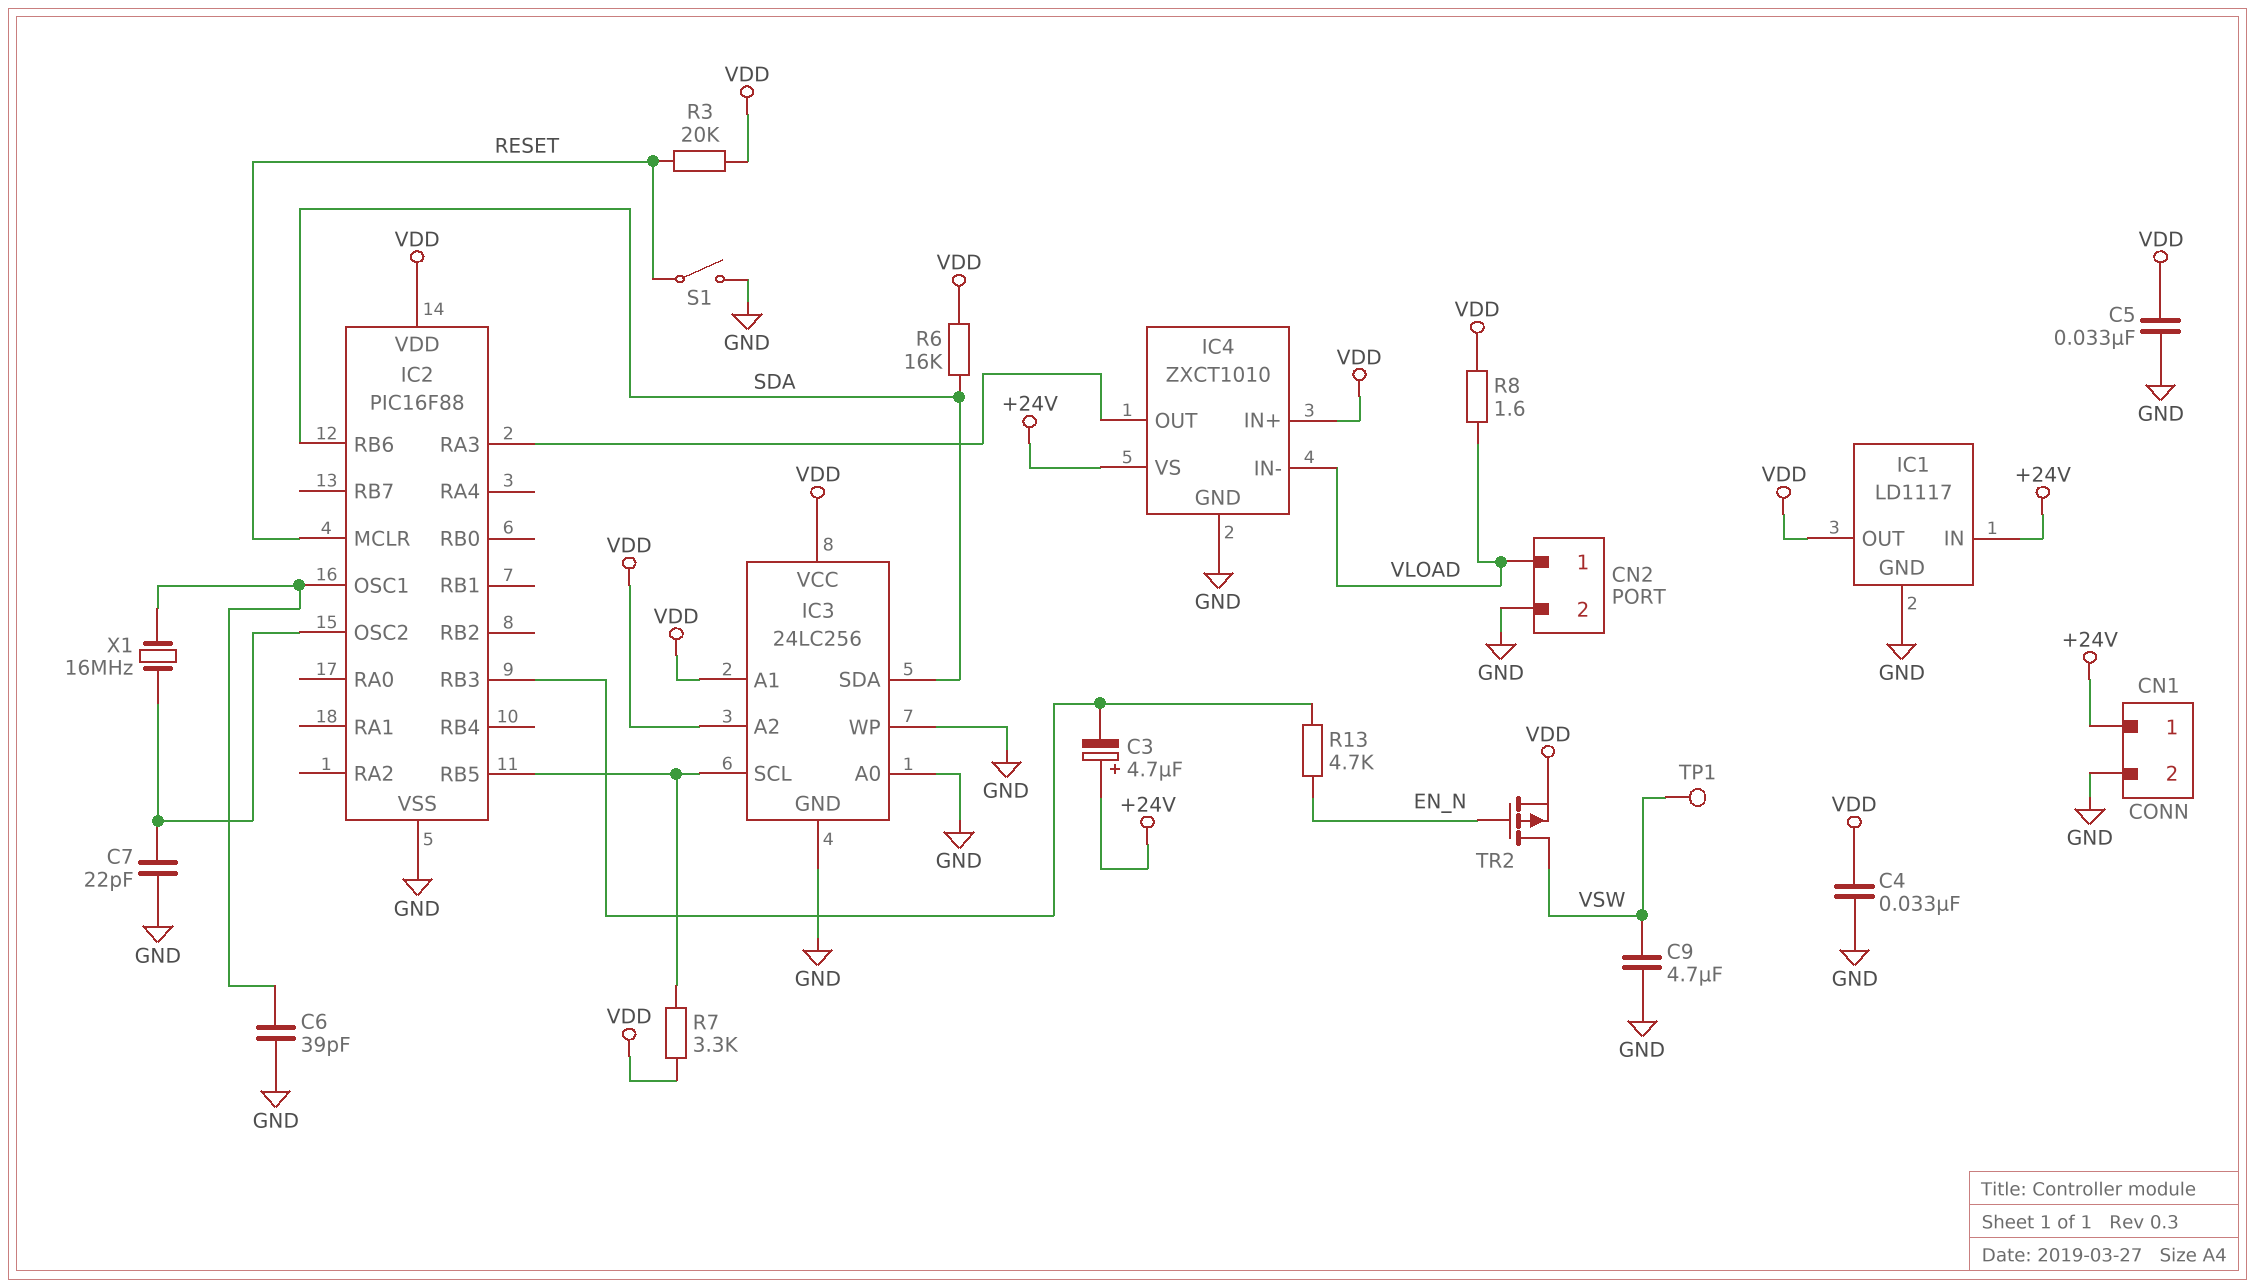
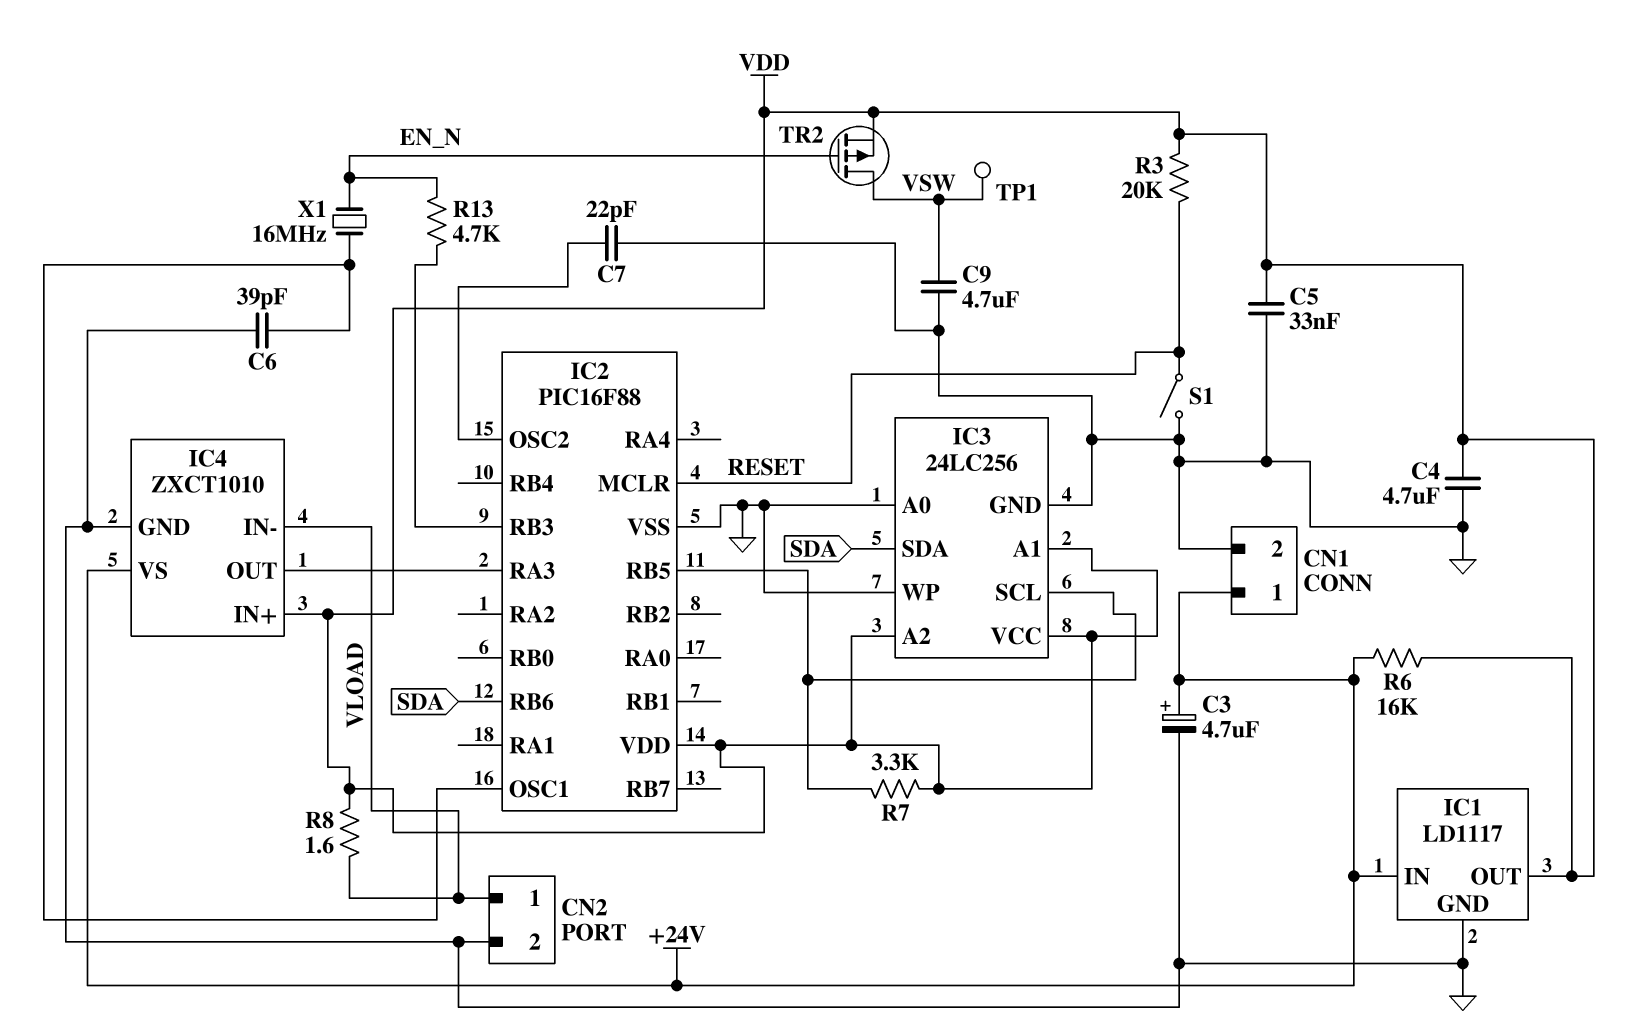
C3: 4.7uF (plus +24V, minus IC2/RB3) -> 4.7uF (plus +24V, minus GND)
C4: 33nF (GND, VDD) -> 4.7uF (GND, VDD)
R6: 16k (SDA, VDD) -> 16k (+24V, VDD)
X1: 16MHz (IC2/OSC1, IC2/OSC2) -> 16MHz (EN_N, IC2/OSC1)

